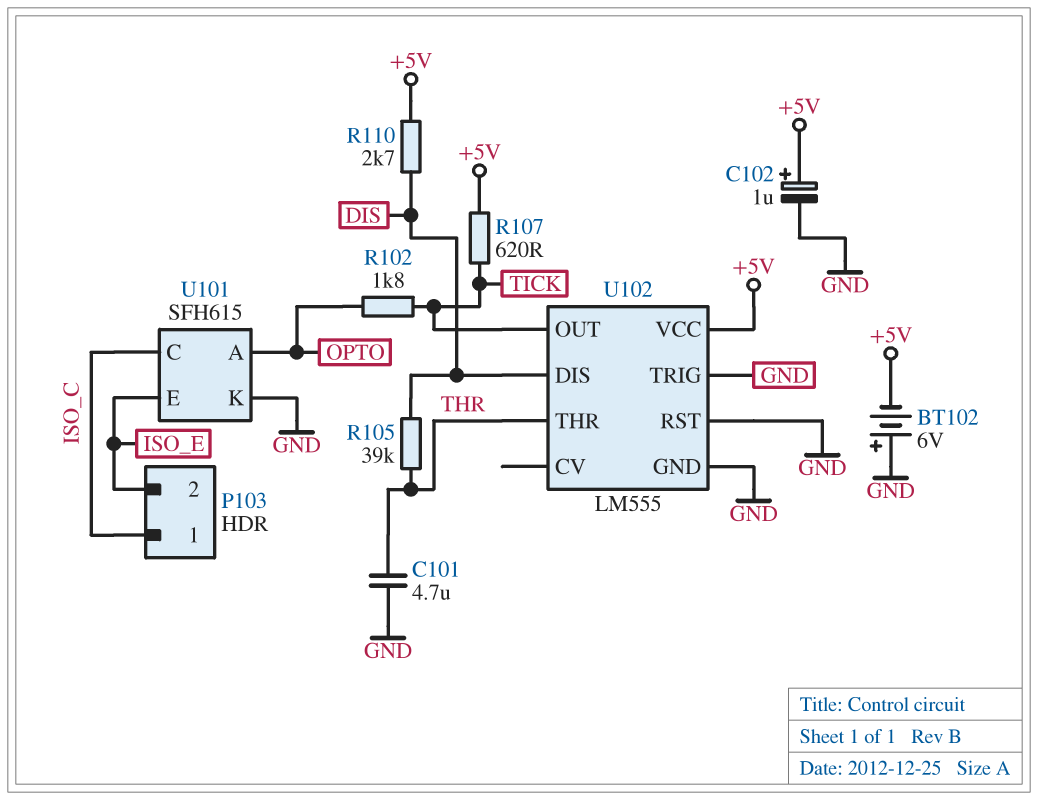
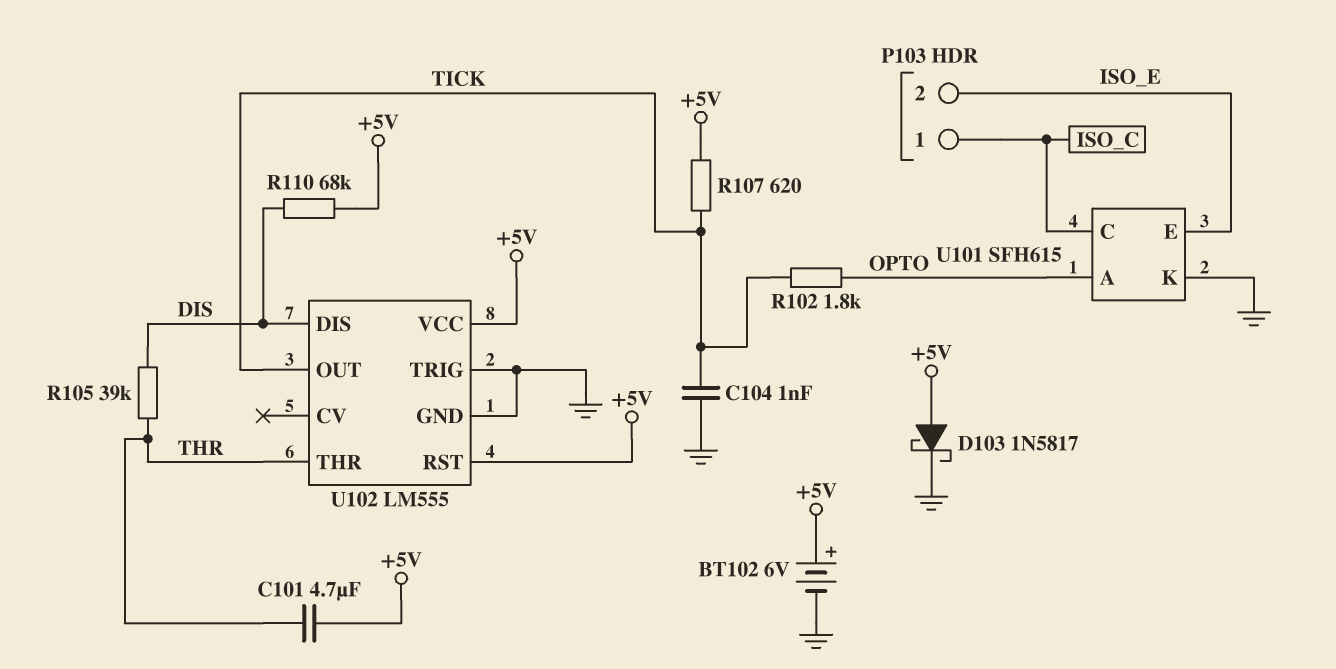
BT102: 6V (plus GND, minus +5V) -> 6V (plus +5V, minus GND)
C101: 4.7uF (GND, THR) -> 4.7uF (+5V, THR)
C102: 1uF (plus +5V, minus GND) -> none
C104: none -> 1nF (GND, TICK)
D103: none -> schottky 1N5817 (A +5V, K GND)
R110: 2.7k (+5V, DIS) -> 68k (+5V, DIS)
U102 pin RST: GND -> +5V

